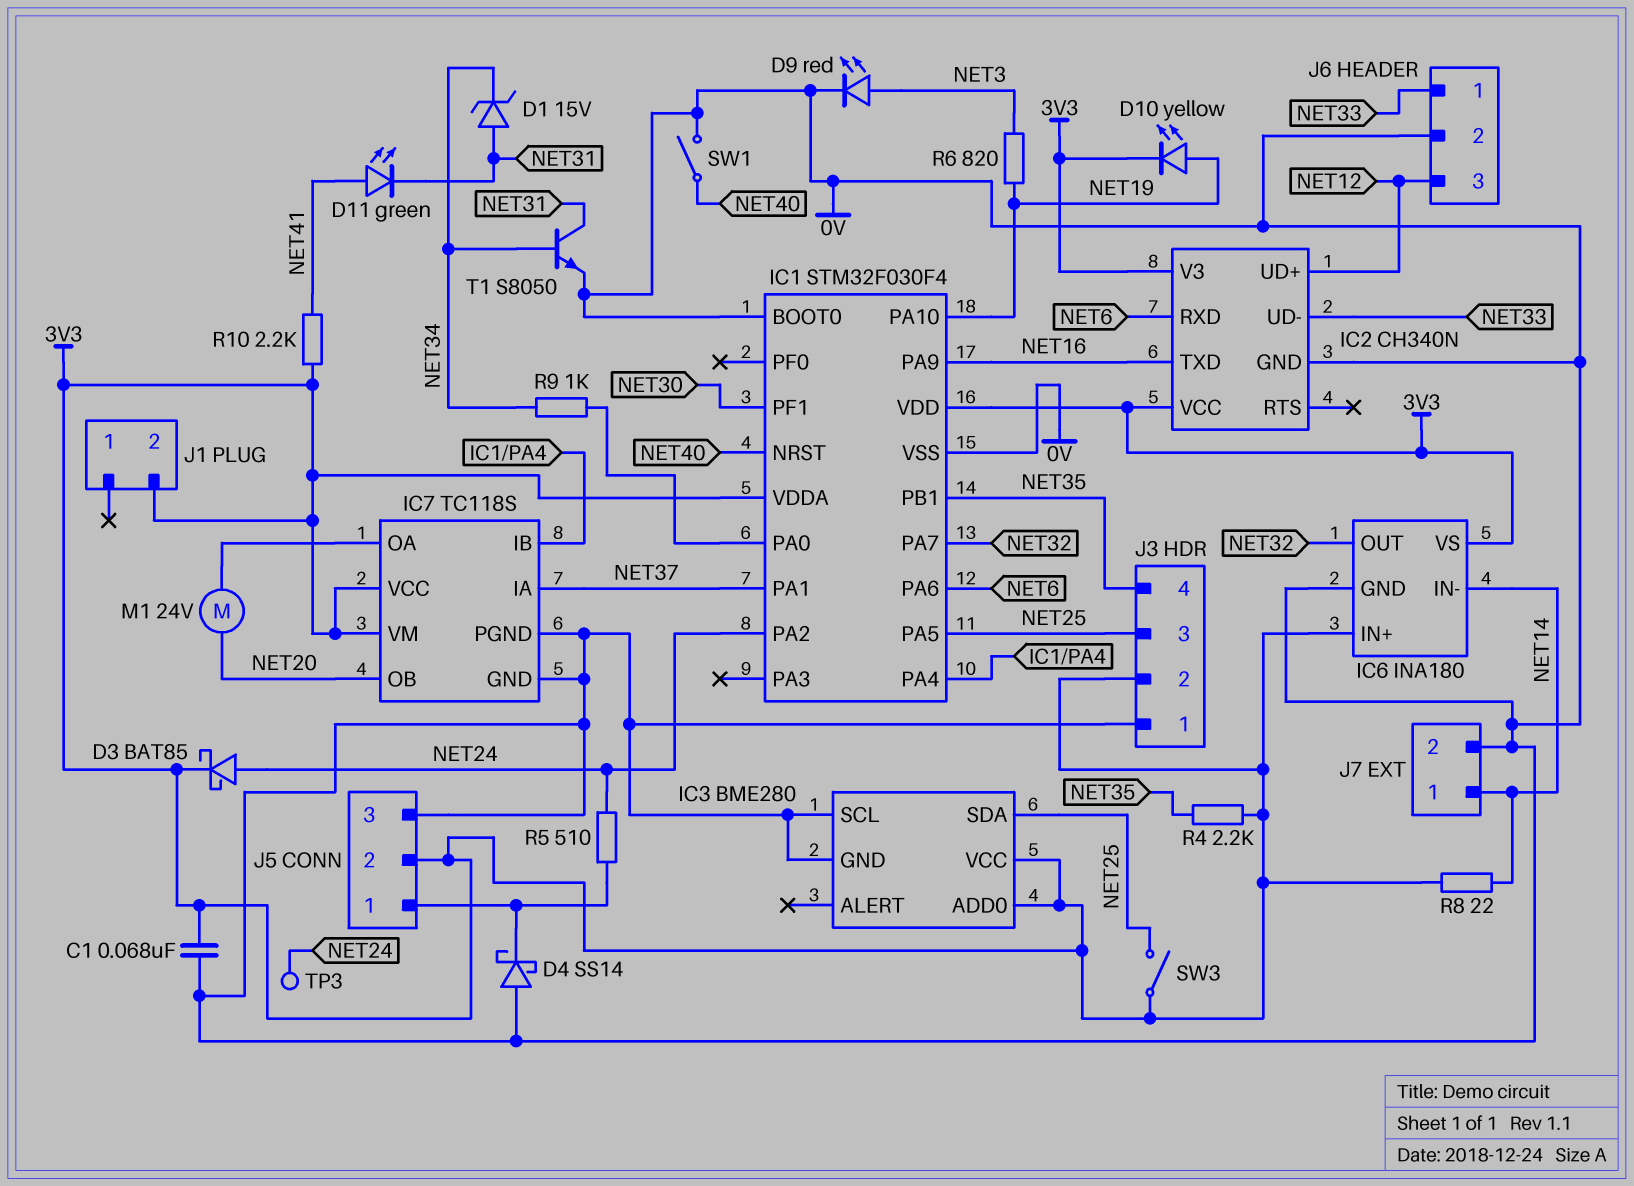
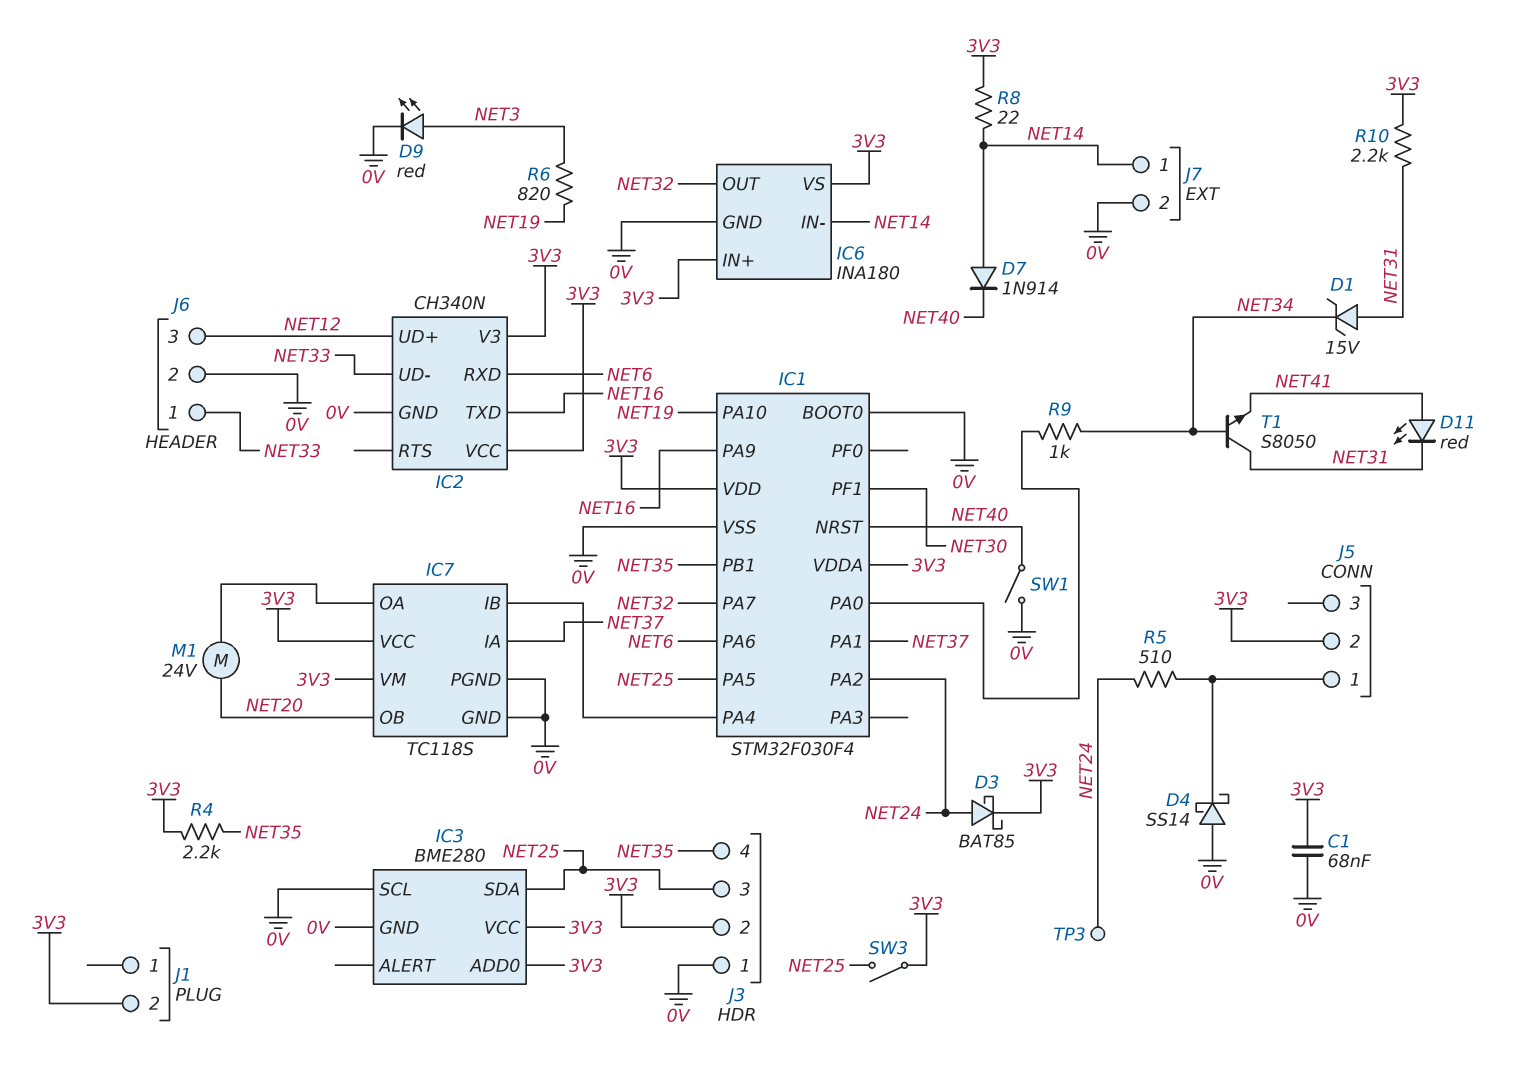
D7: none -> diode 1N914 (A NET14, K NET40)
D10: LED yellow (A NET19, K 3V3) -> none
D11: LED green (A NET41, K NET31) -> LED red (A NET41, K NET31)
J5 pin 3: 0V -> none
R10: 2.2k (3V3, NET41) -> 2.2k (3V3, NET31)
T1: NPN S8050 (B NET34, C NET31, E 0V) -> NPN S8050 (B NET34, C NET31, E NET41)

